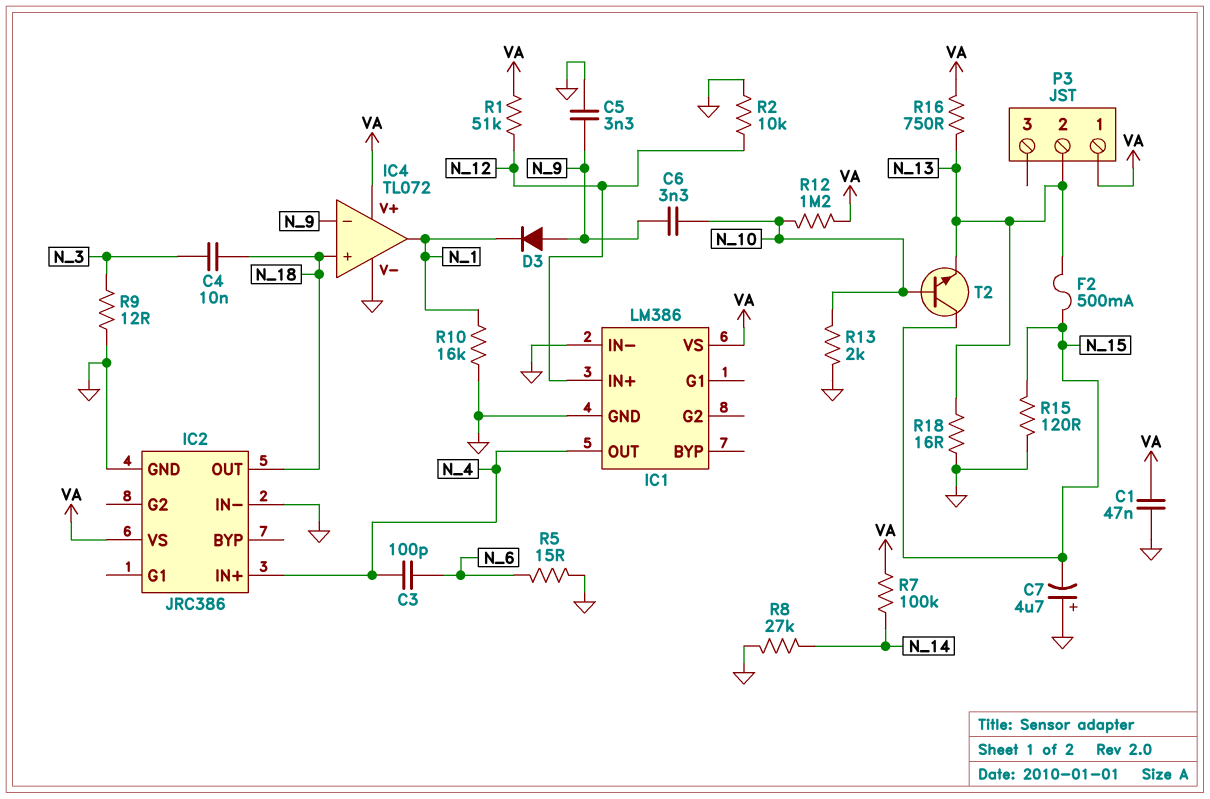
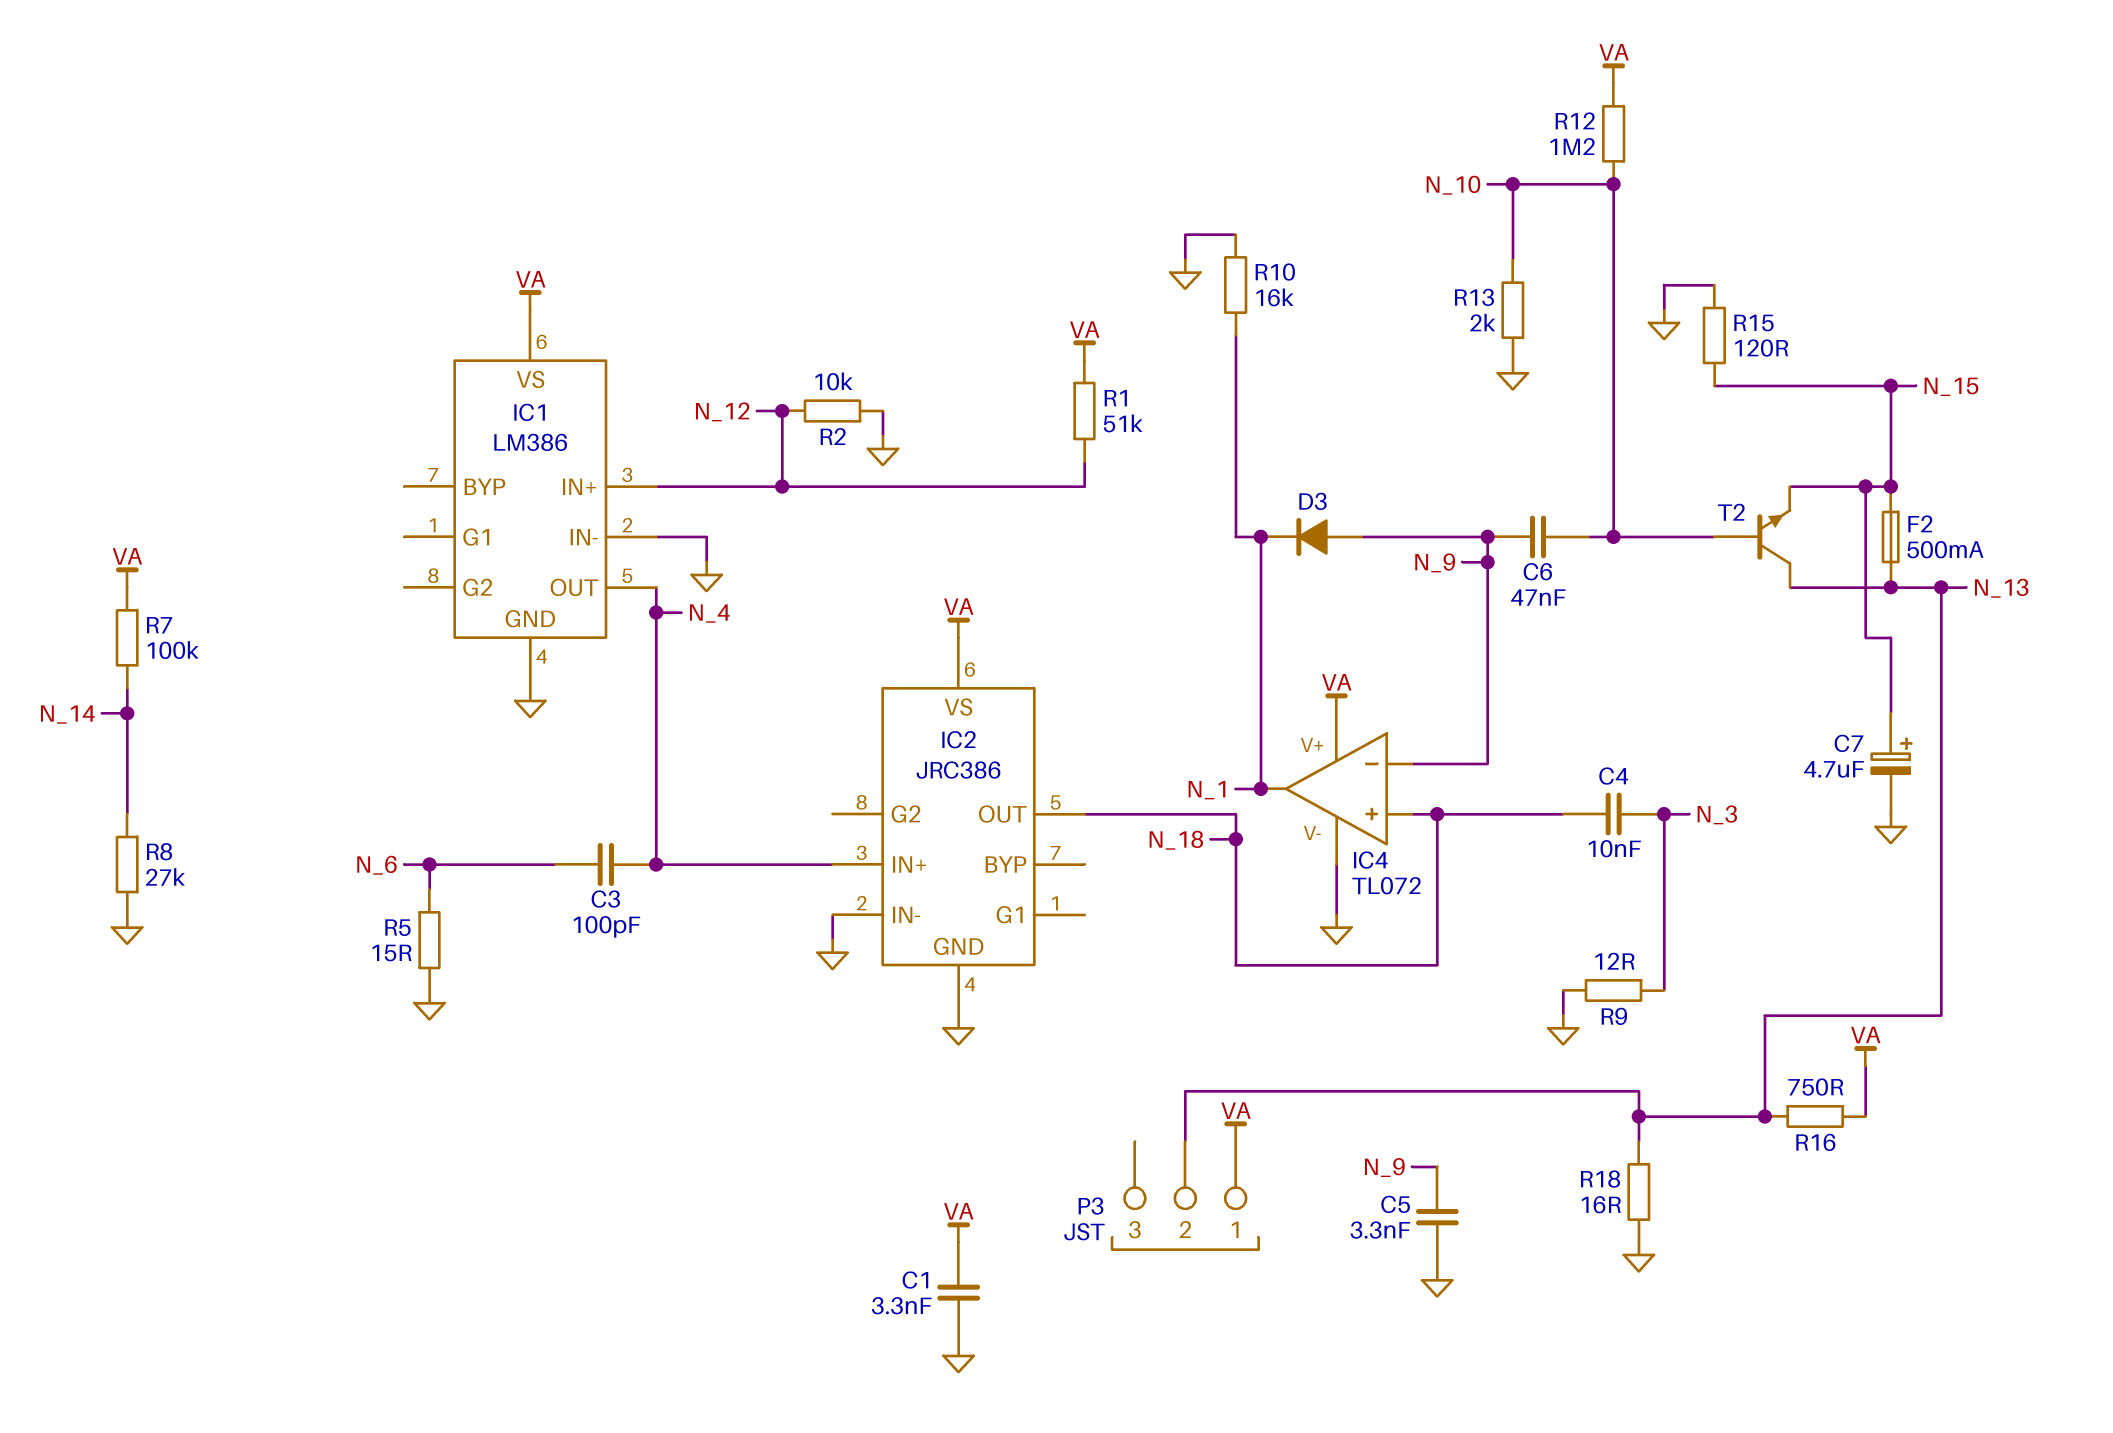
C1: 47nF (GND, VA) -> 3.3nF (GND, VA)
C6: 3.3nF (N_9, N_10) -> 47nF (N_9, N_10)
C7: 4.7uF (plus GND, minus N_15) -> 4.7uF (plus N_15, minus GND)
T2: NPN (B N_10, C N_15, E N_13) -> NPN (B N_10, C N_13, E N_15)

